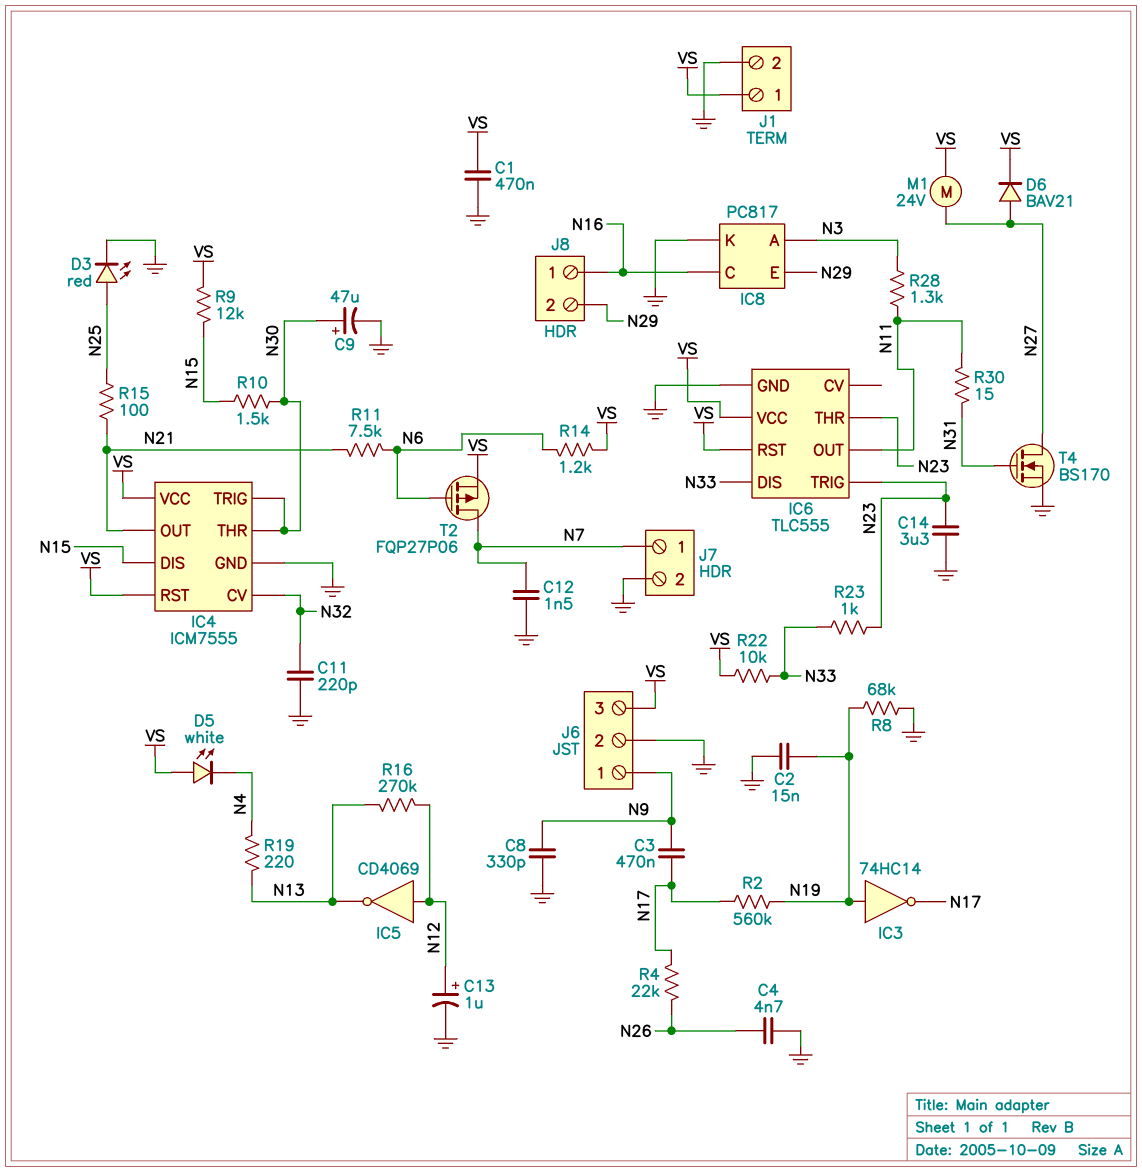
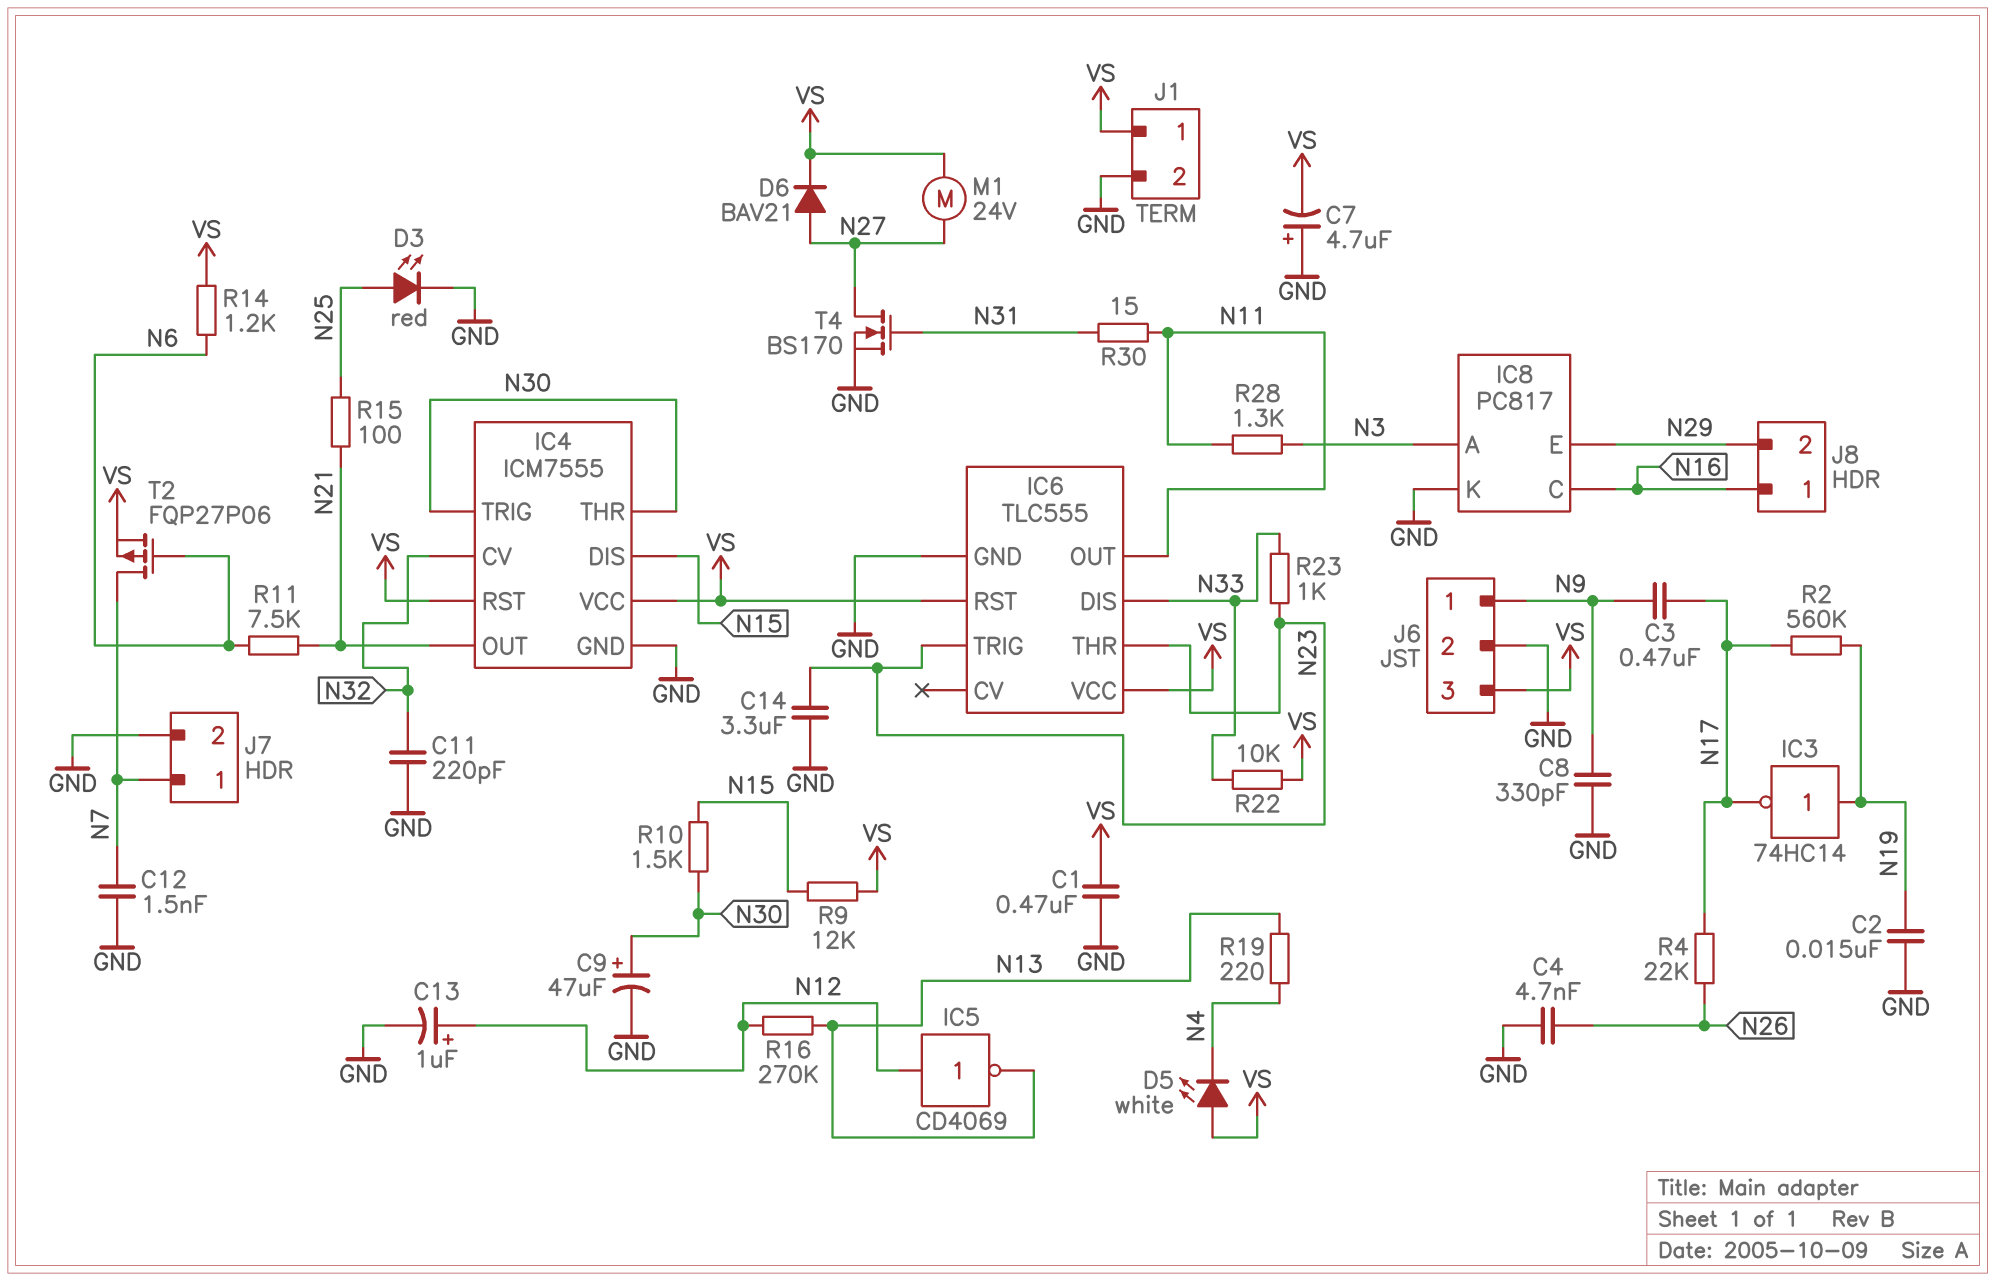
C7: none -> 4.7uF (plus GND, minus VS)
R8: 68k (GND, N19) -> none

